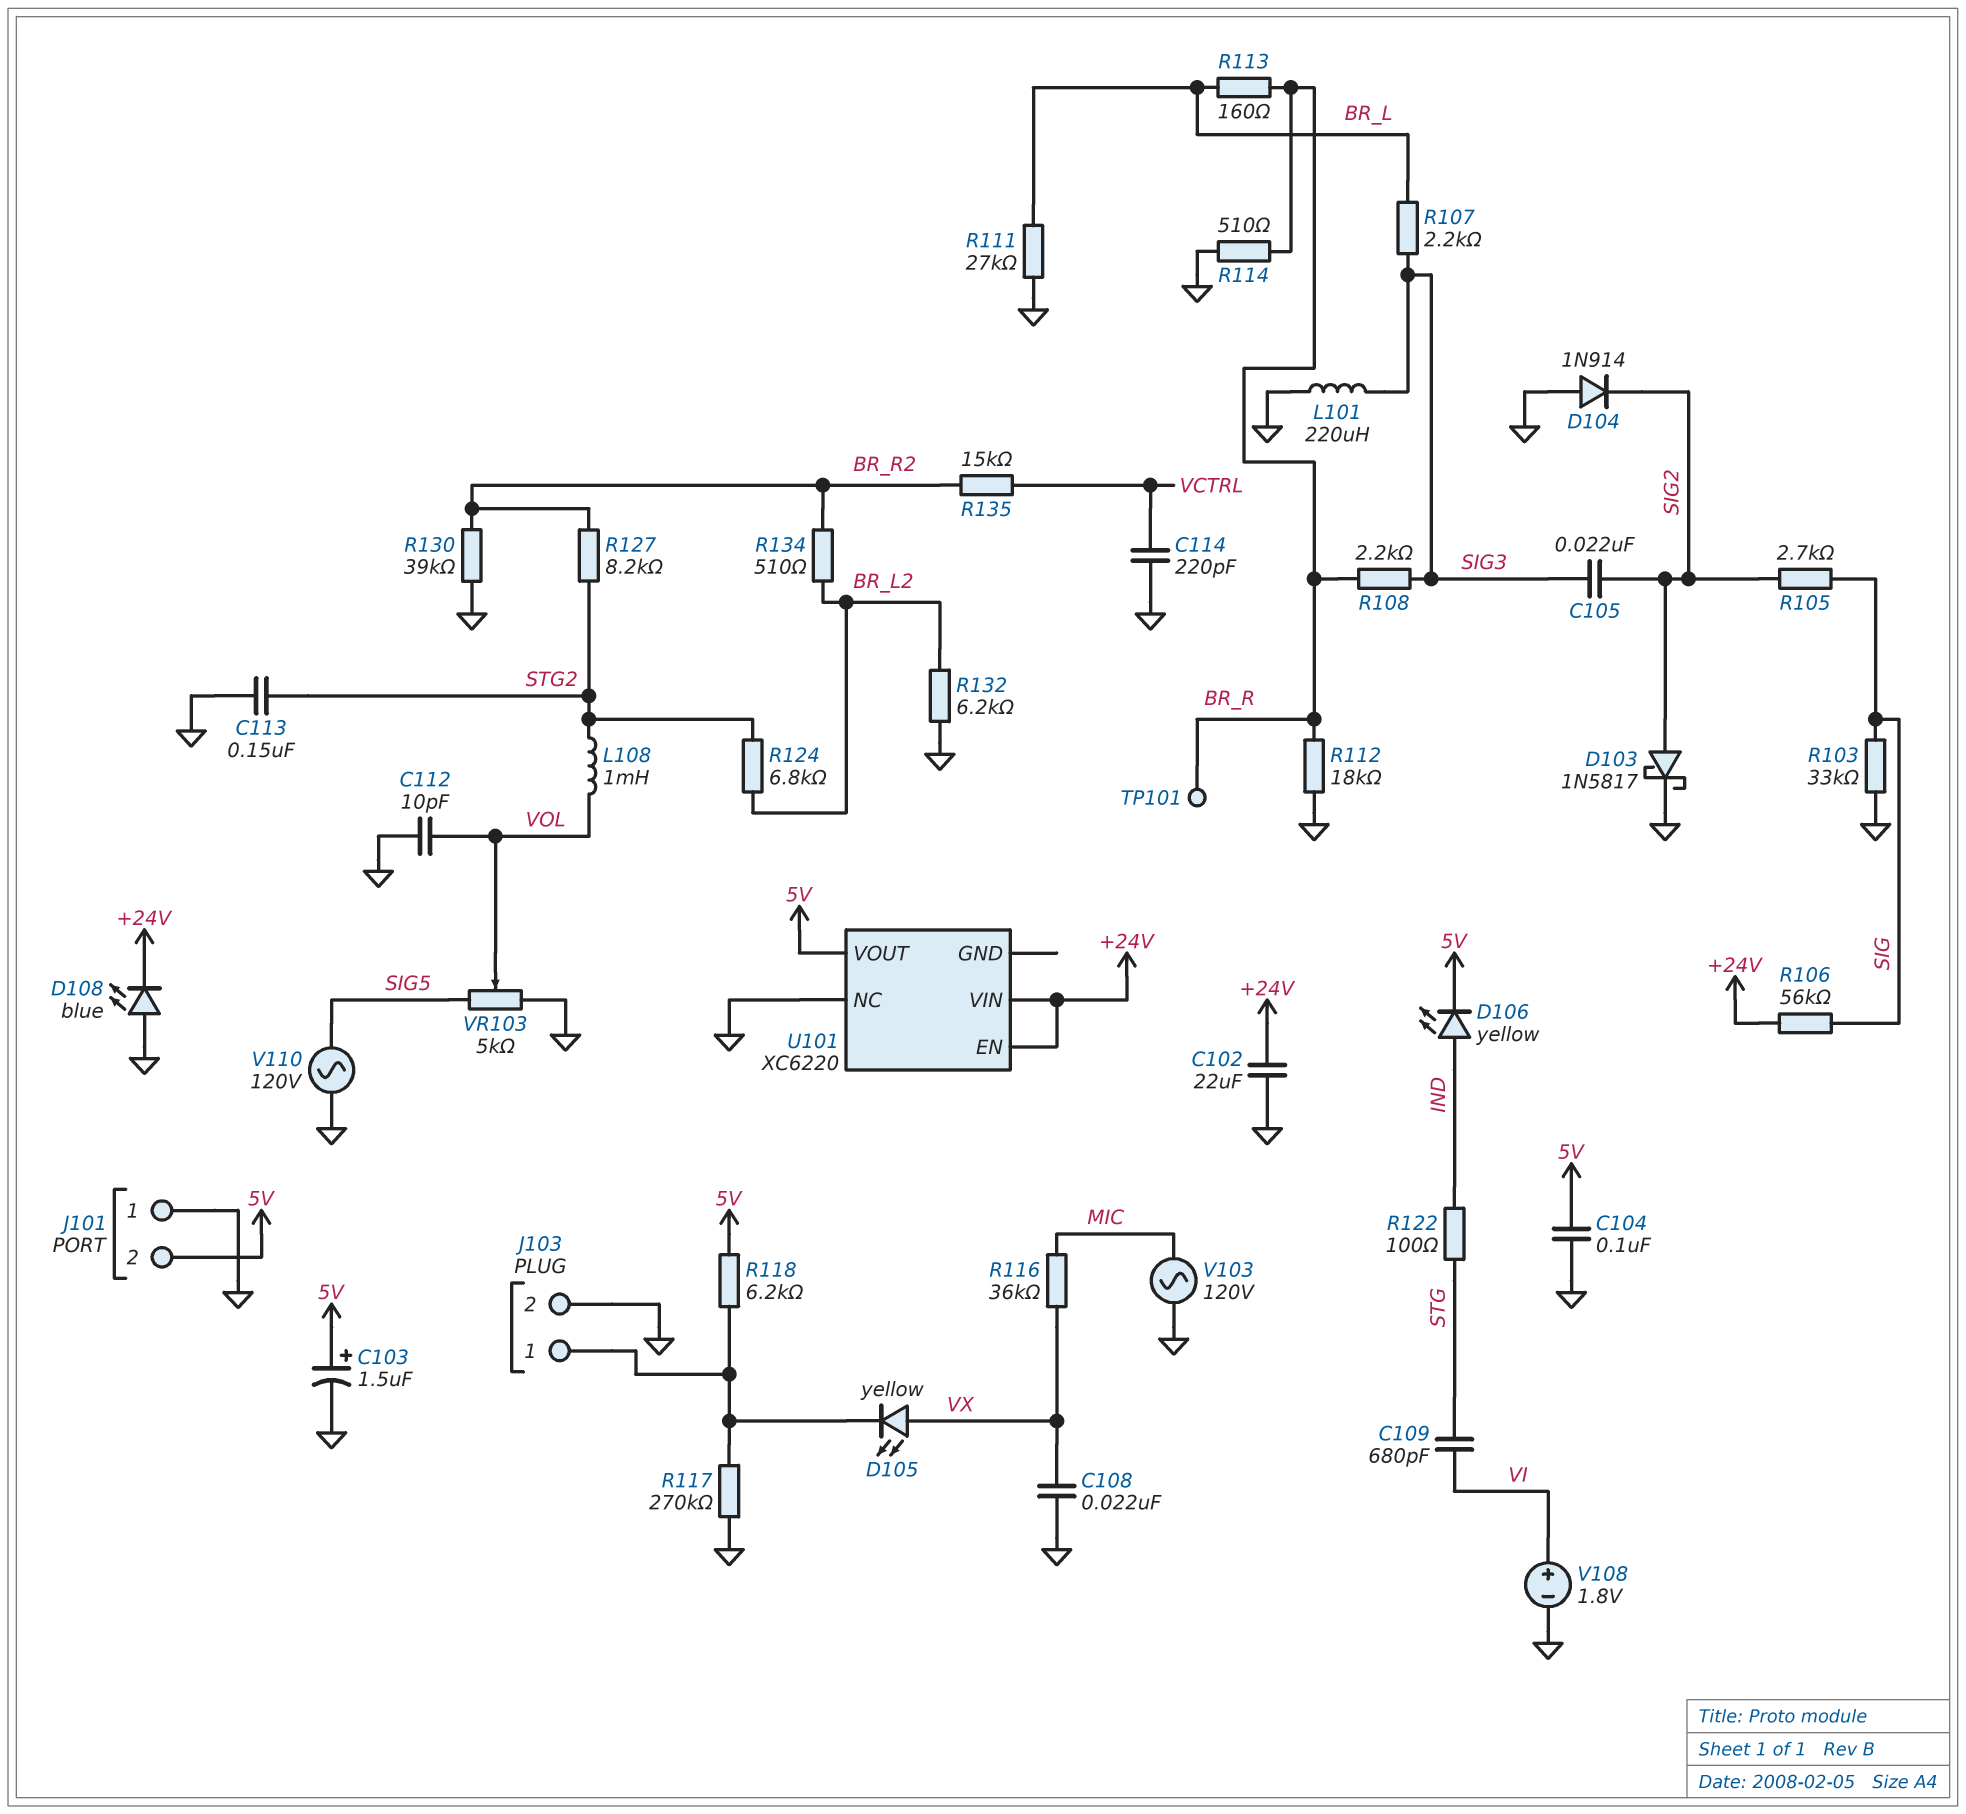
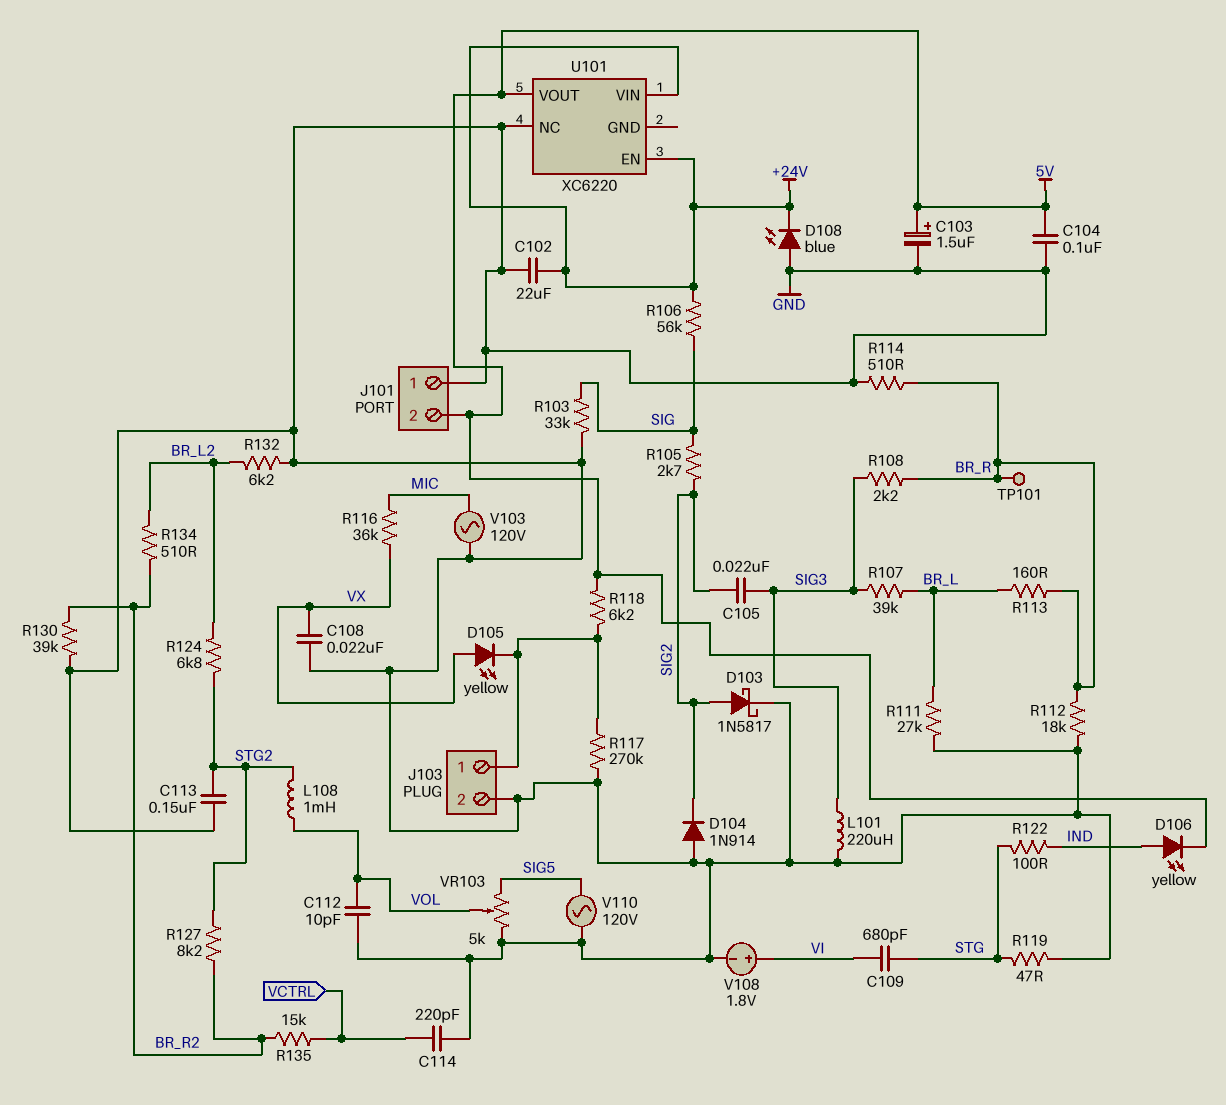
R107: 2.2k (BR_L, SIG3) -> 39k (BR_L, SIG3)
R119: none -> 47 (GND, STG)

